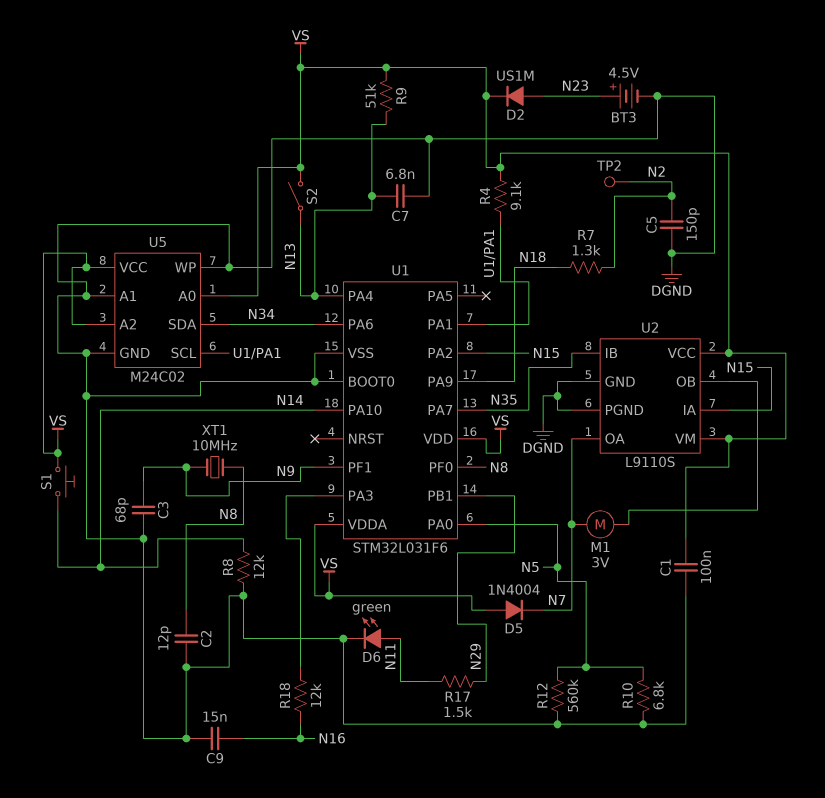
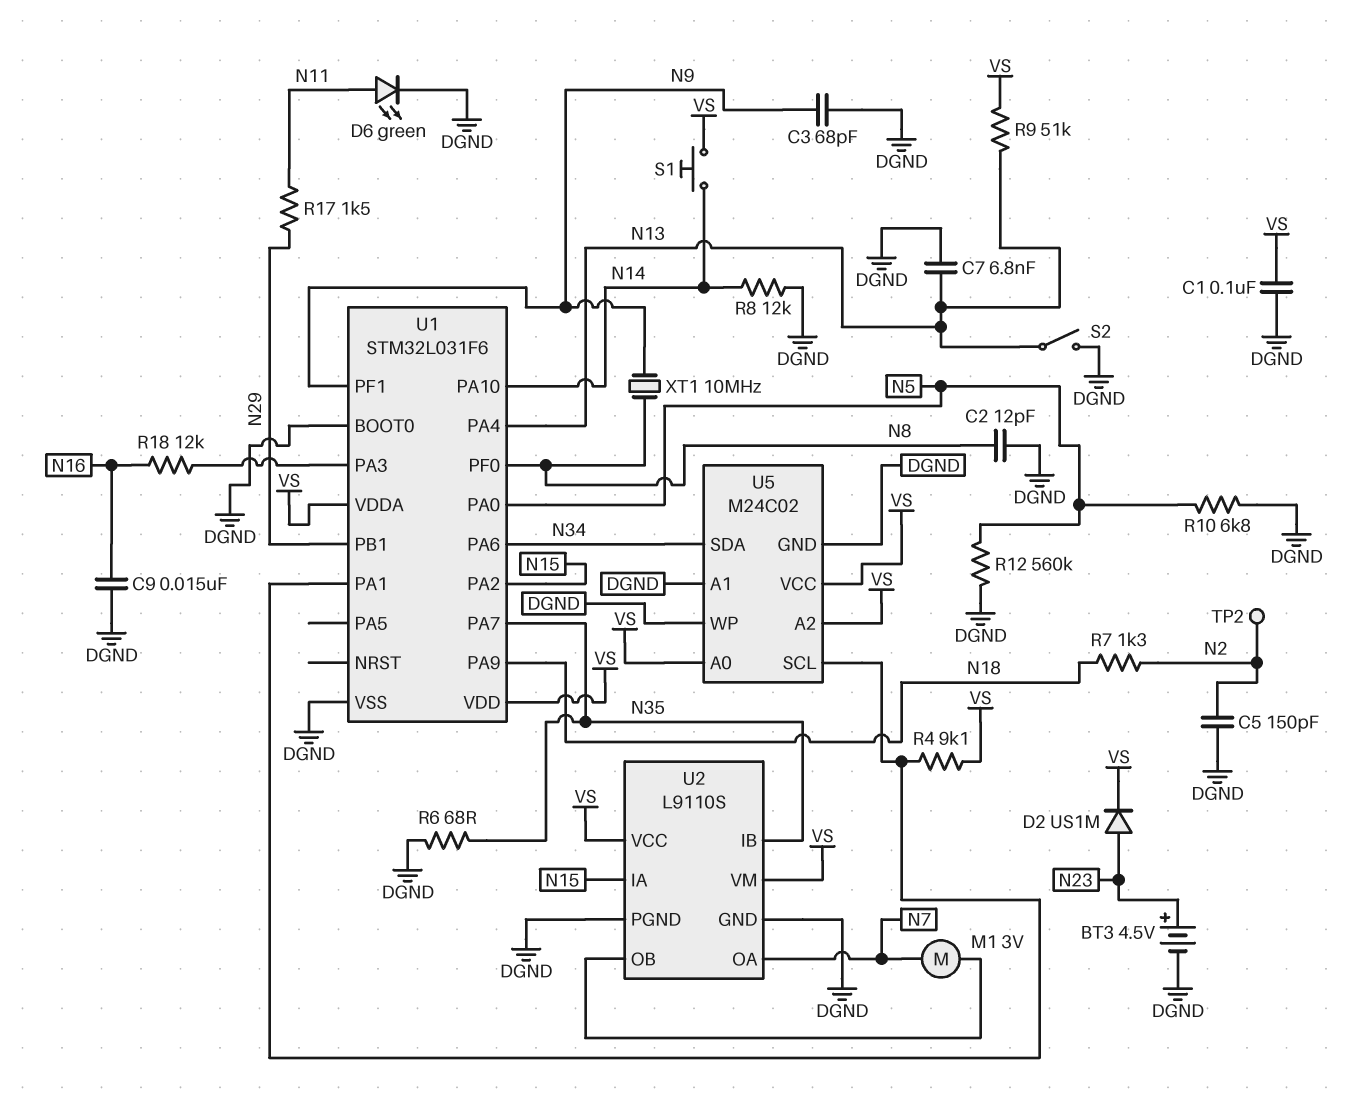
D5: diode 1N4004 (A VS, K N7) -> none
R6: none -> 68 (DGND, N35)
S2: switch (N13, VS) -> switch (DGND, N13)

